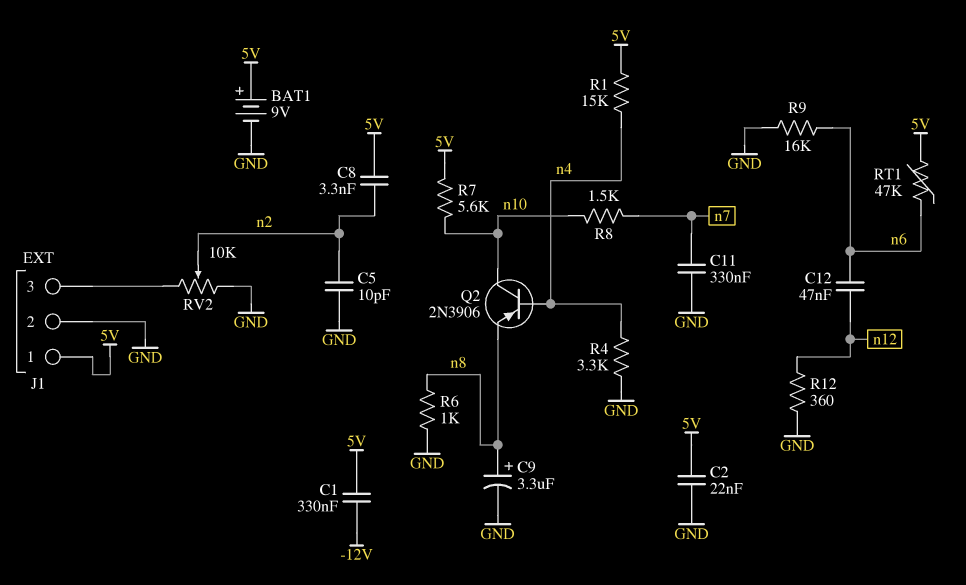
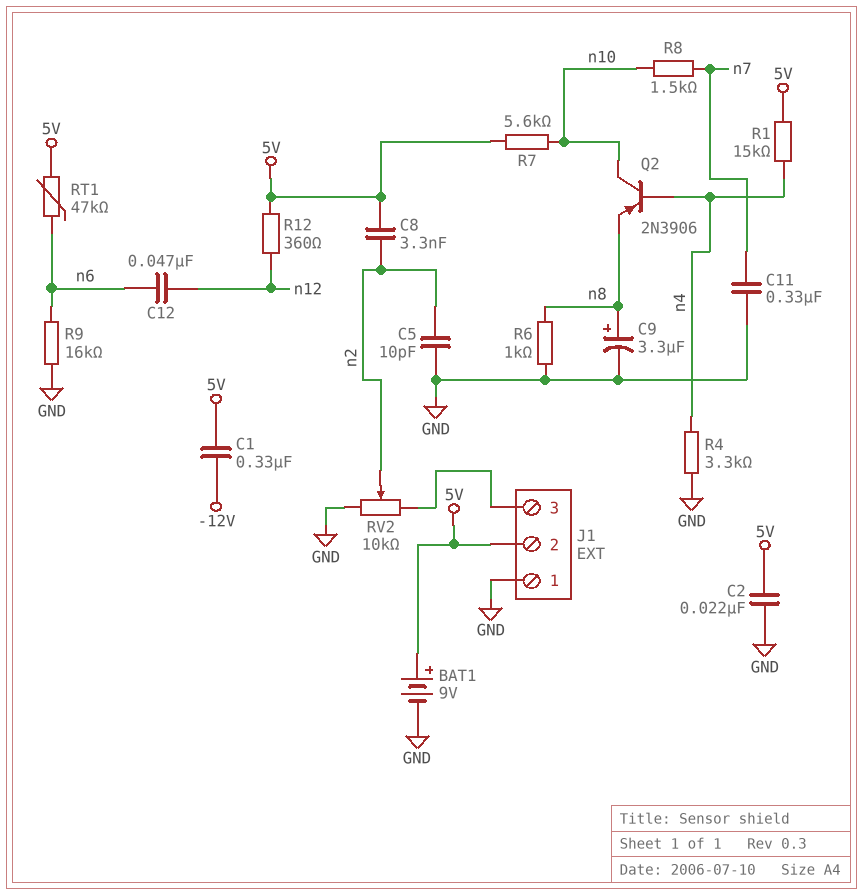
J1 pin 1: 5V -> GND
J1 pin 2: GND -> 5V
R12: 360 (GND, n12) -> 360 (5V, n12)

